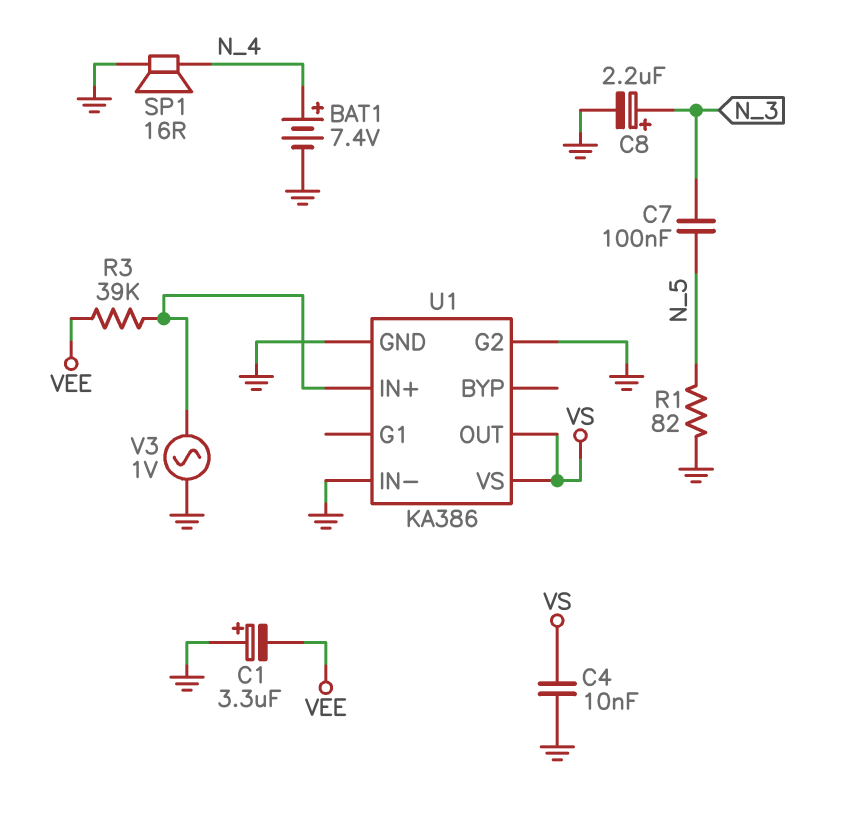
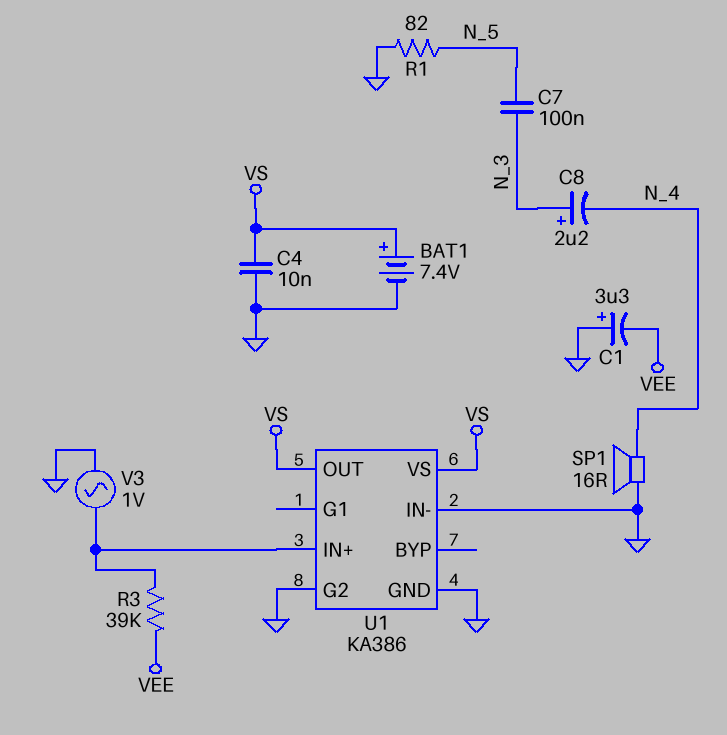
BAT1: 7.4V (plus N_4, minus GND) -> 7.4V (plus VS, minus GND)
C8: 2.2uF (plus N_3, minus GND) -> 2.2uF (plus N_3, minus N_4)

